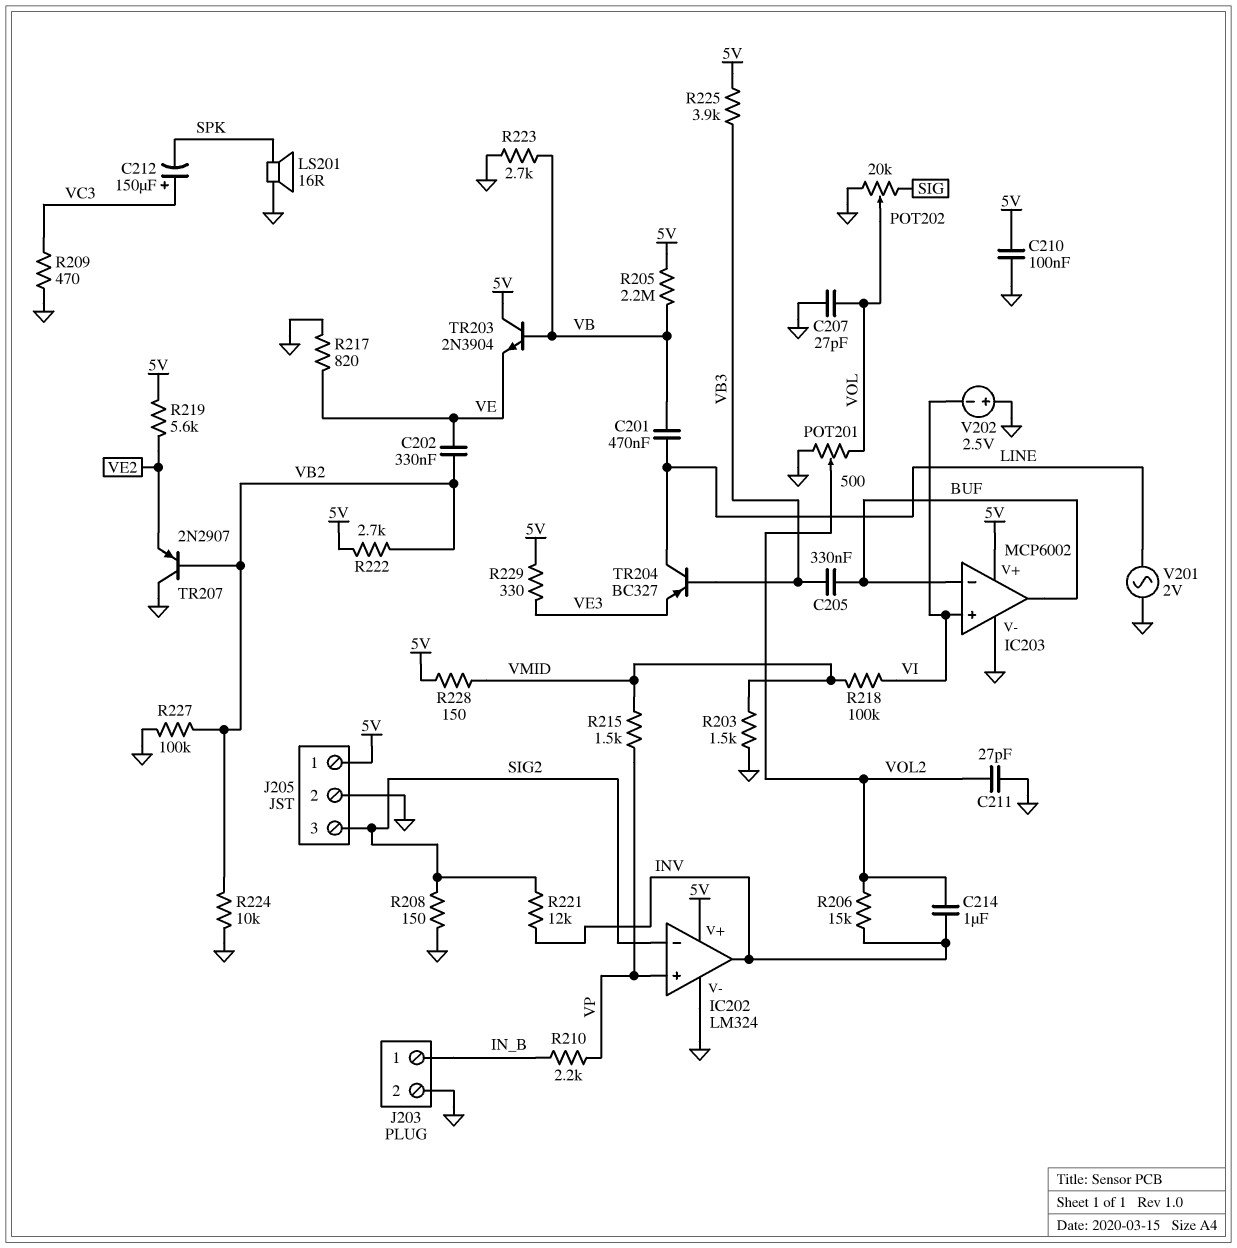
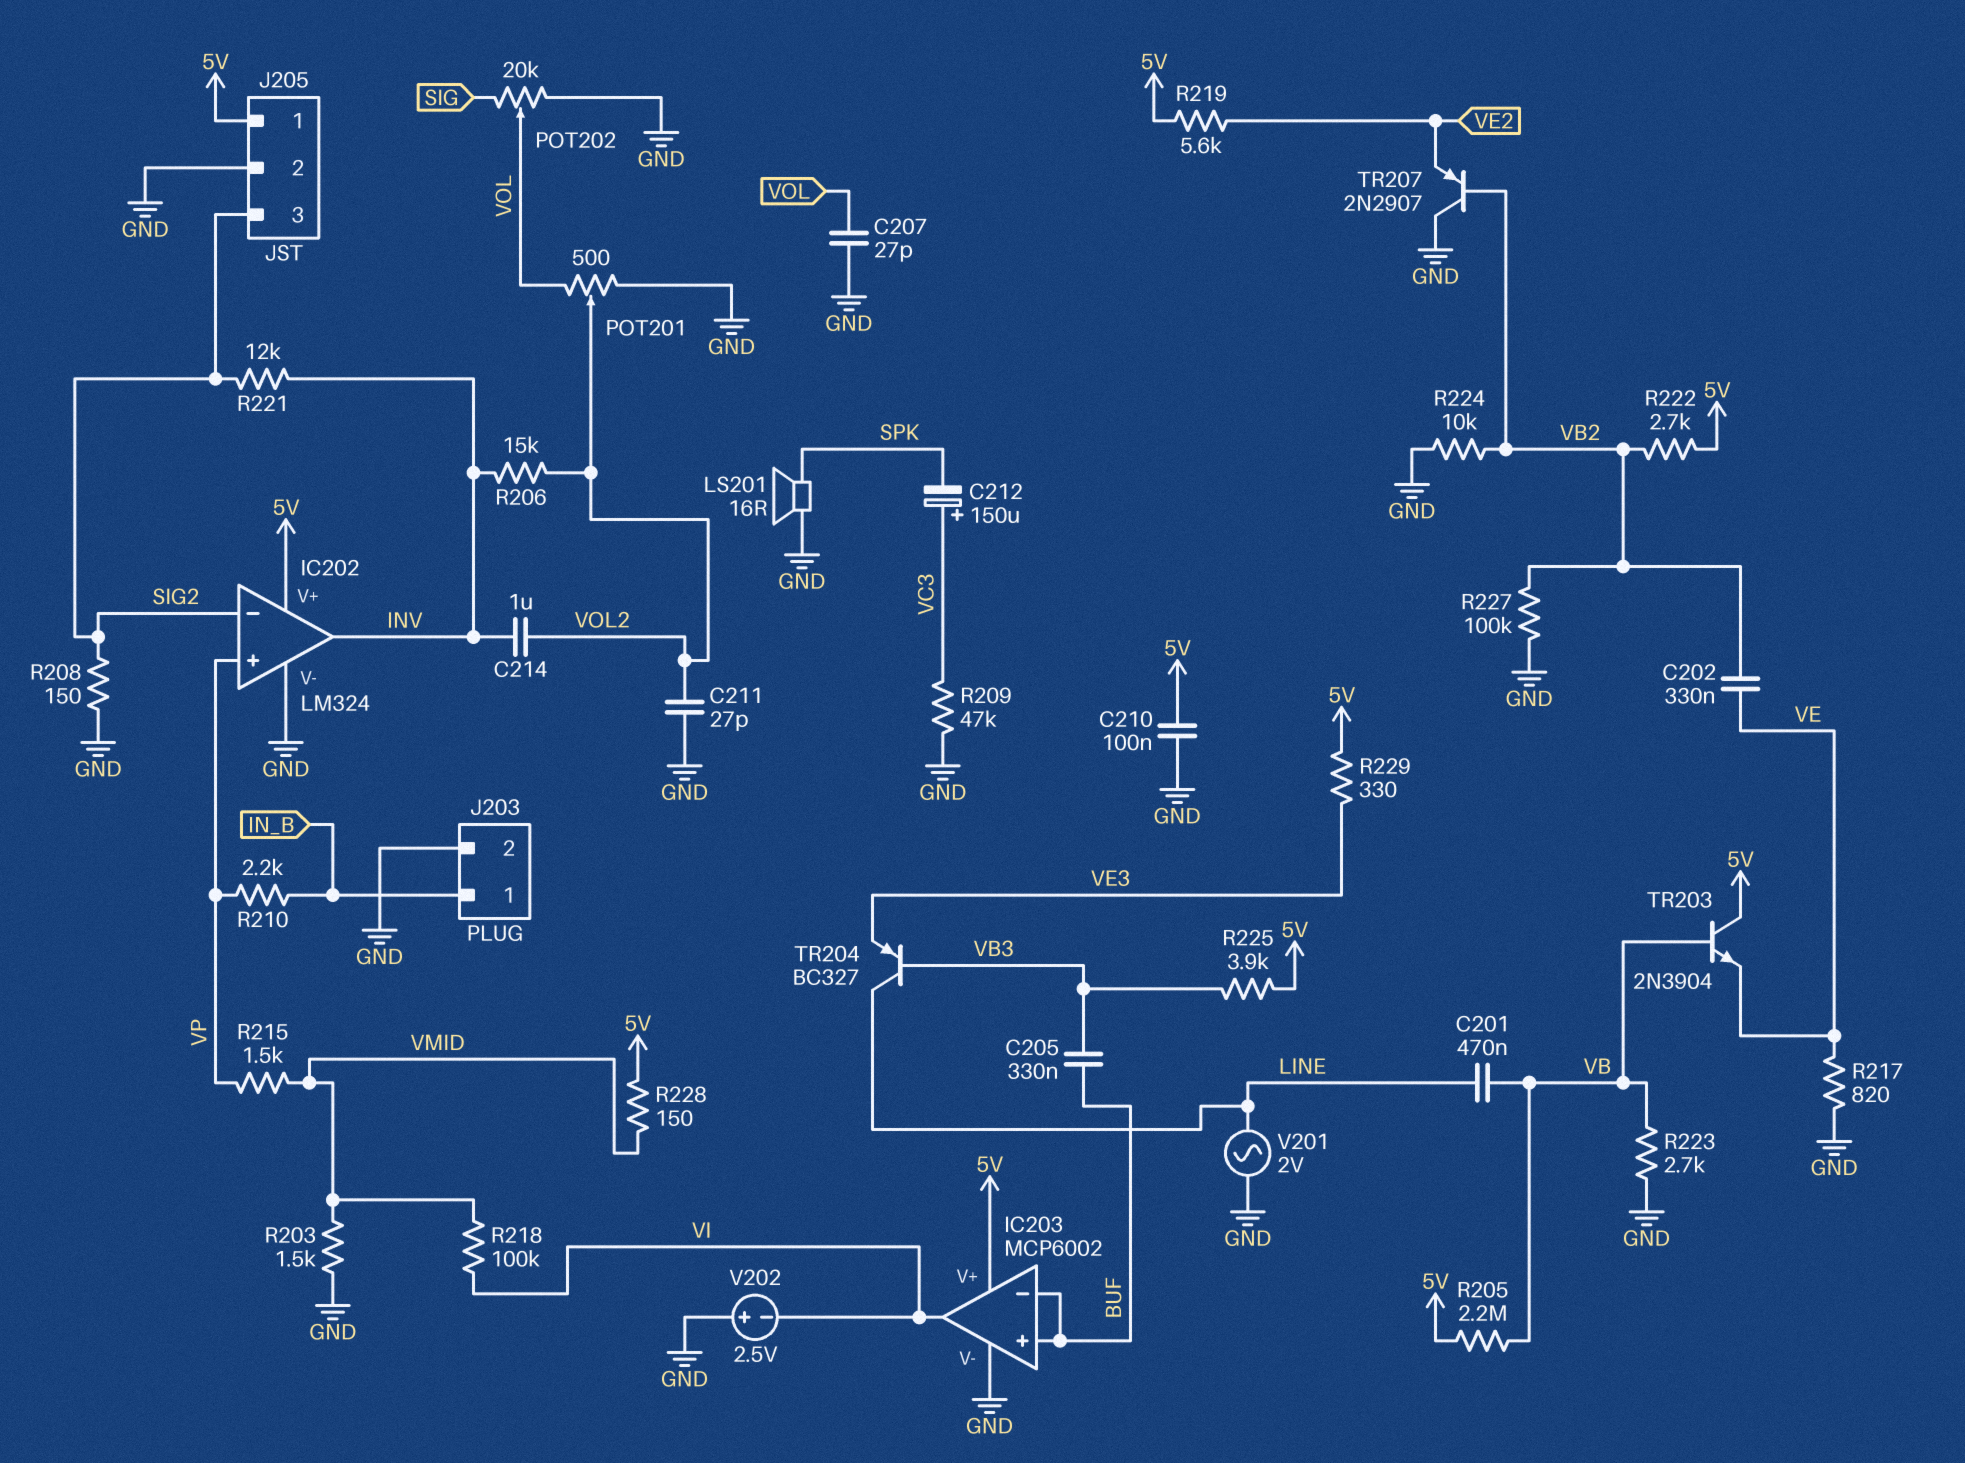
IC203 pin in+: VI -> BUF
IC203 pin out: BUF -> VI
R209: 470 (GND, VC3) -> 47k (GND, VC3)

